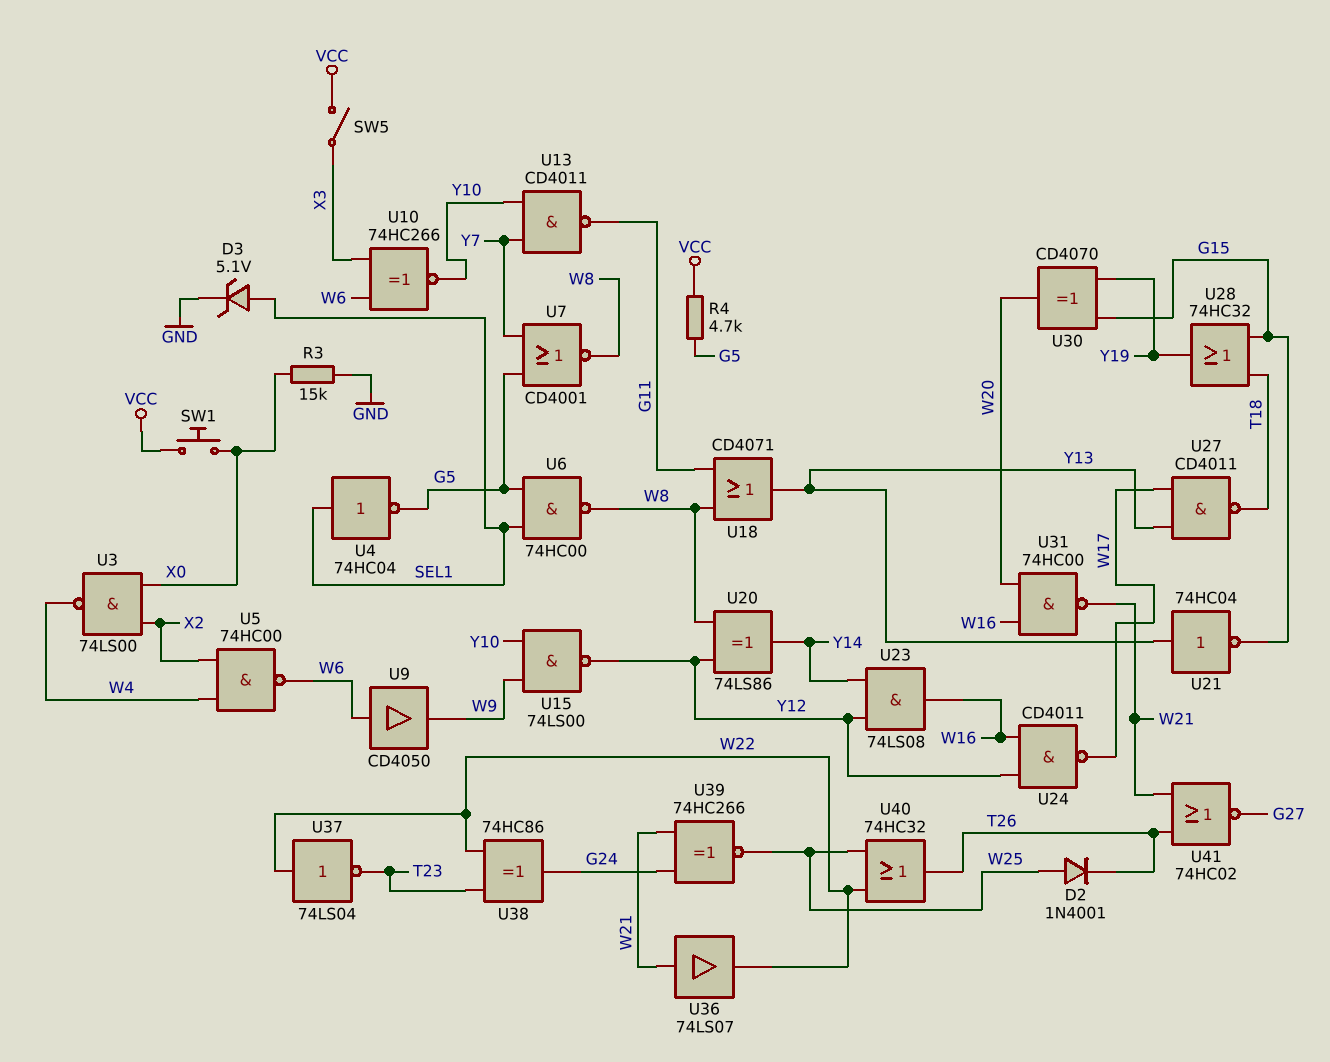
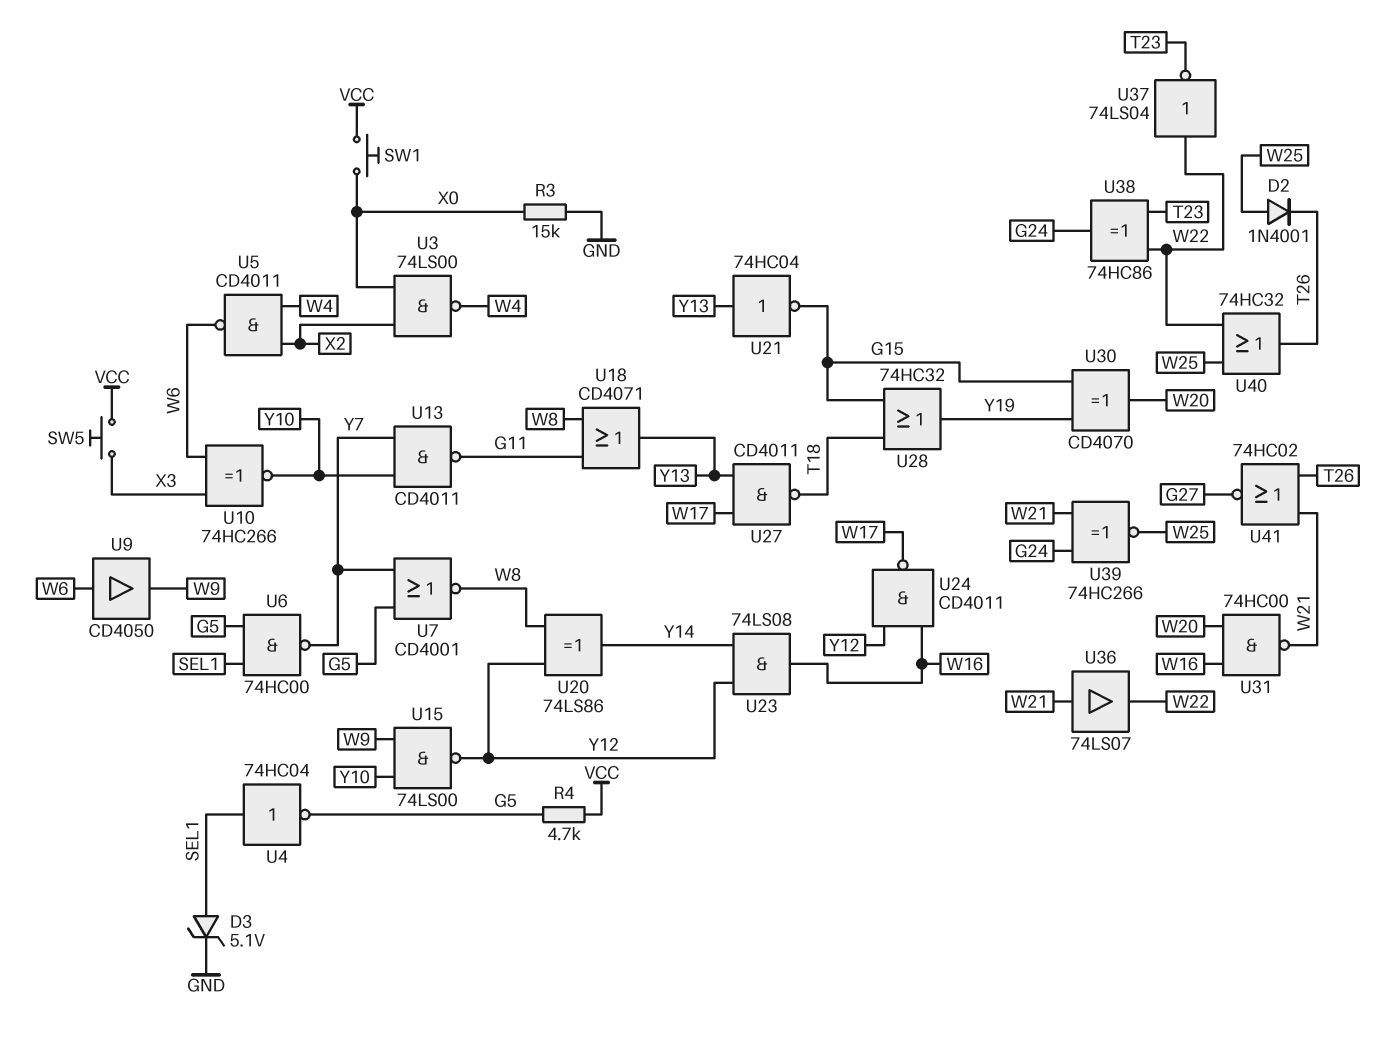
SW5: switch (VCC, X3) -> button (VCC, X3)
U5: NAND 74HC00 (in W4, in X2, out W6) -> NAND CD4011 (in W4, in X2, out W6)
U6: NAND 74HC00 (in G5, in SEL1, out W8) -> NAND 74HC00 (in G5, in SEL1, out Y7)

